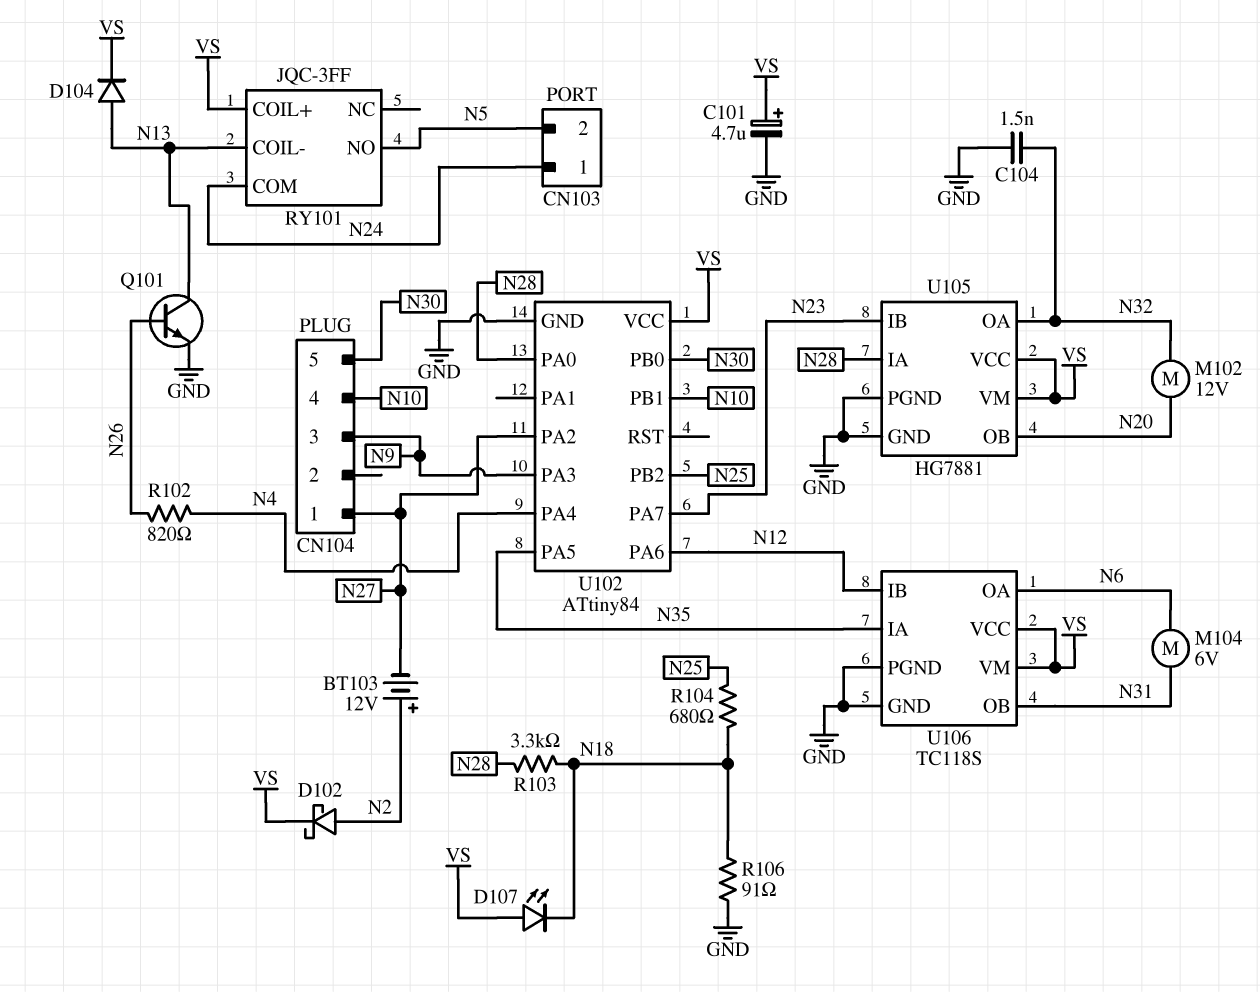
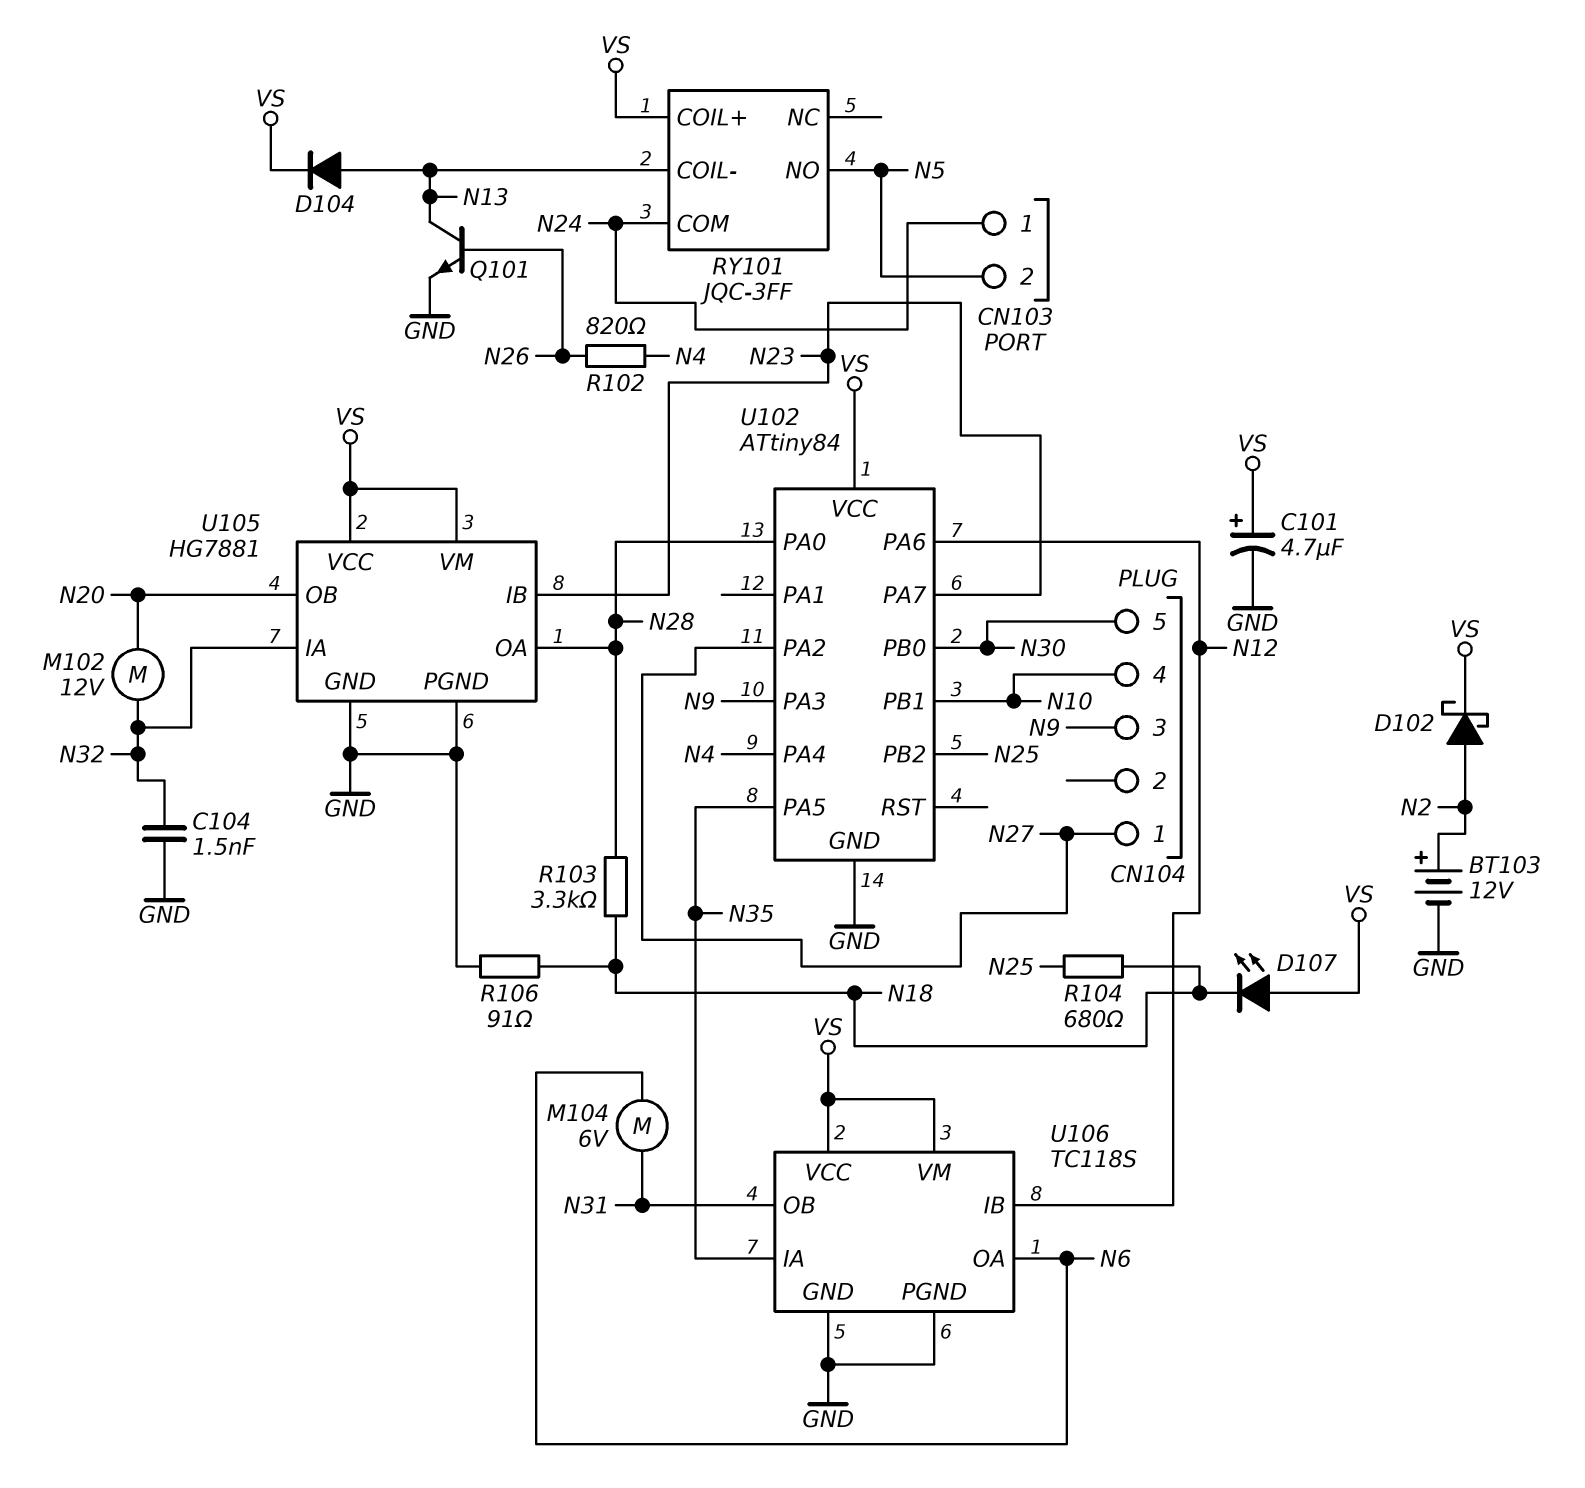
BT103: 12V (plus N2, minus N27) -> 12V (plus N2, minus GND)
U105 pin IA: N28 -> N32
U105 pin OA: N32 -> N28

